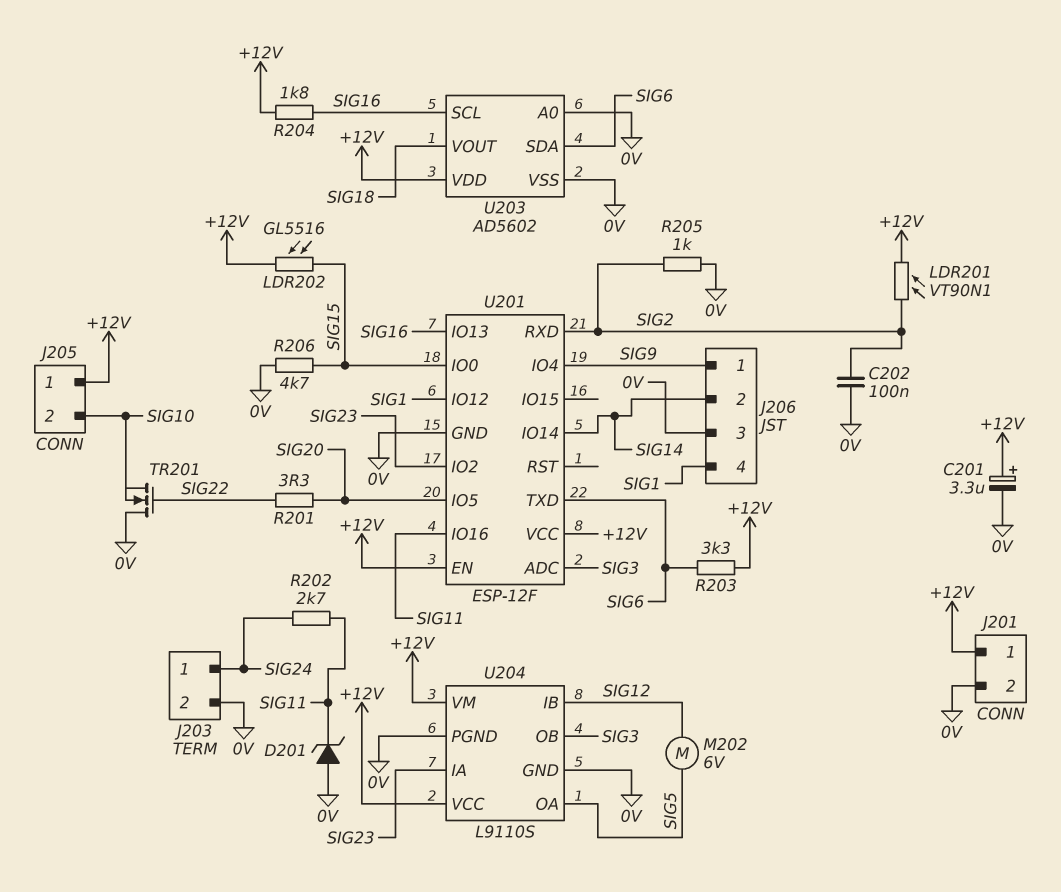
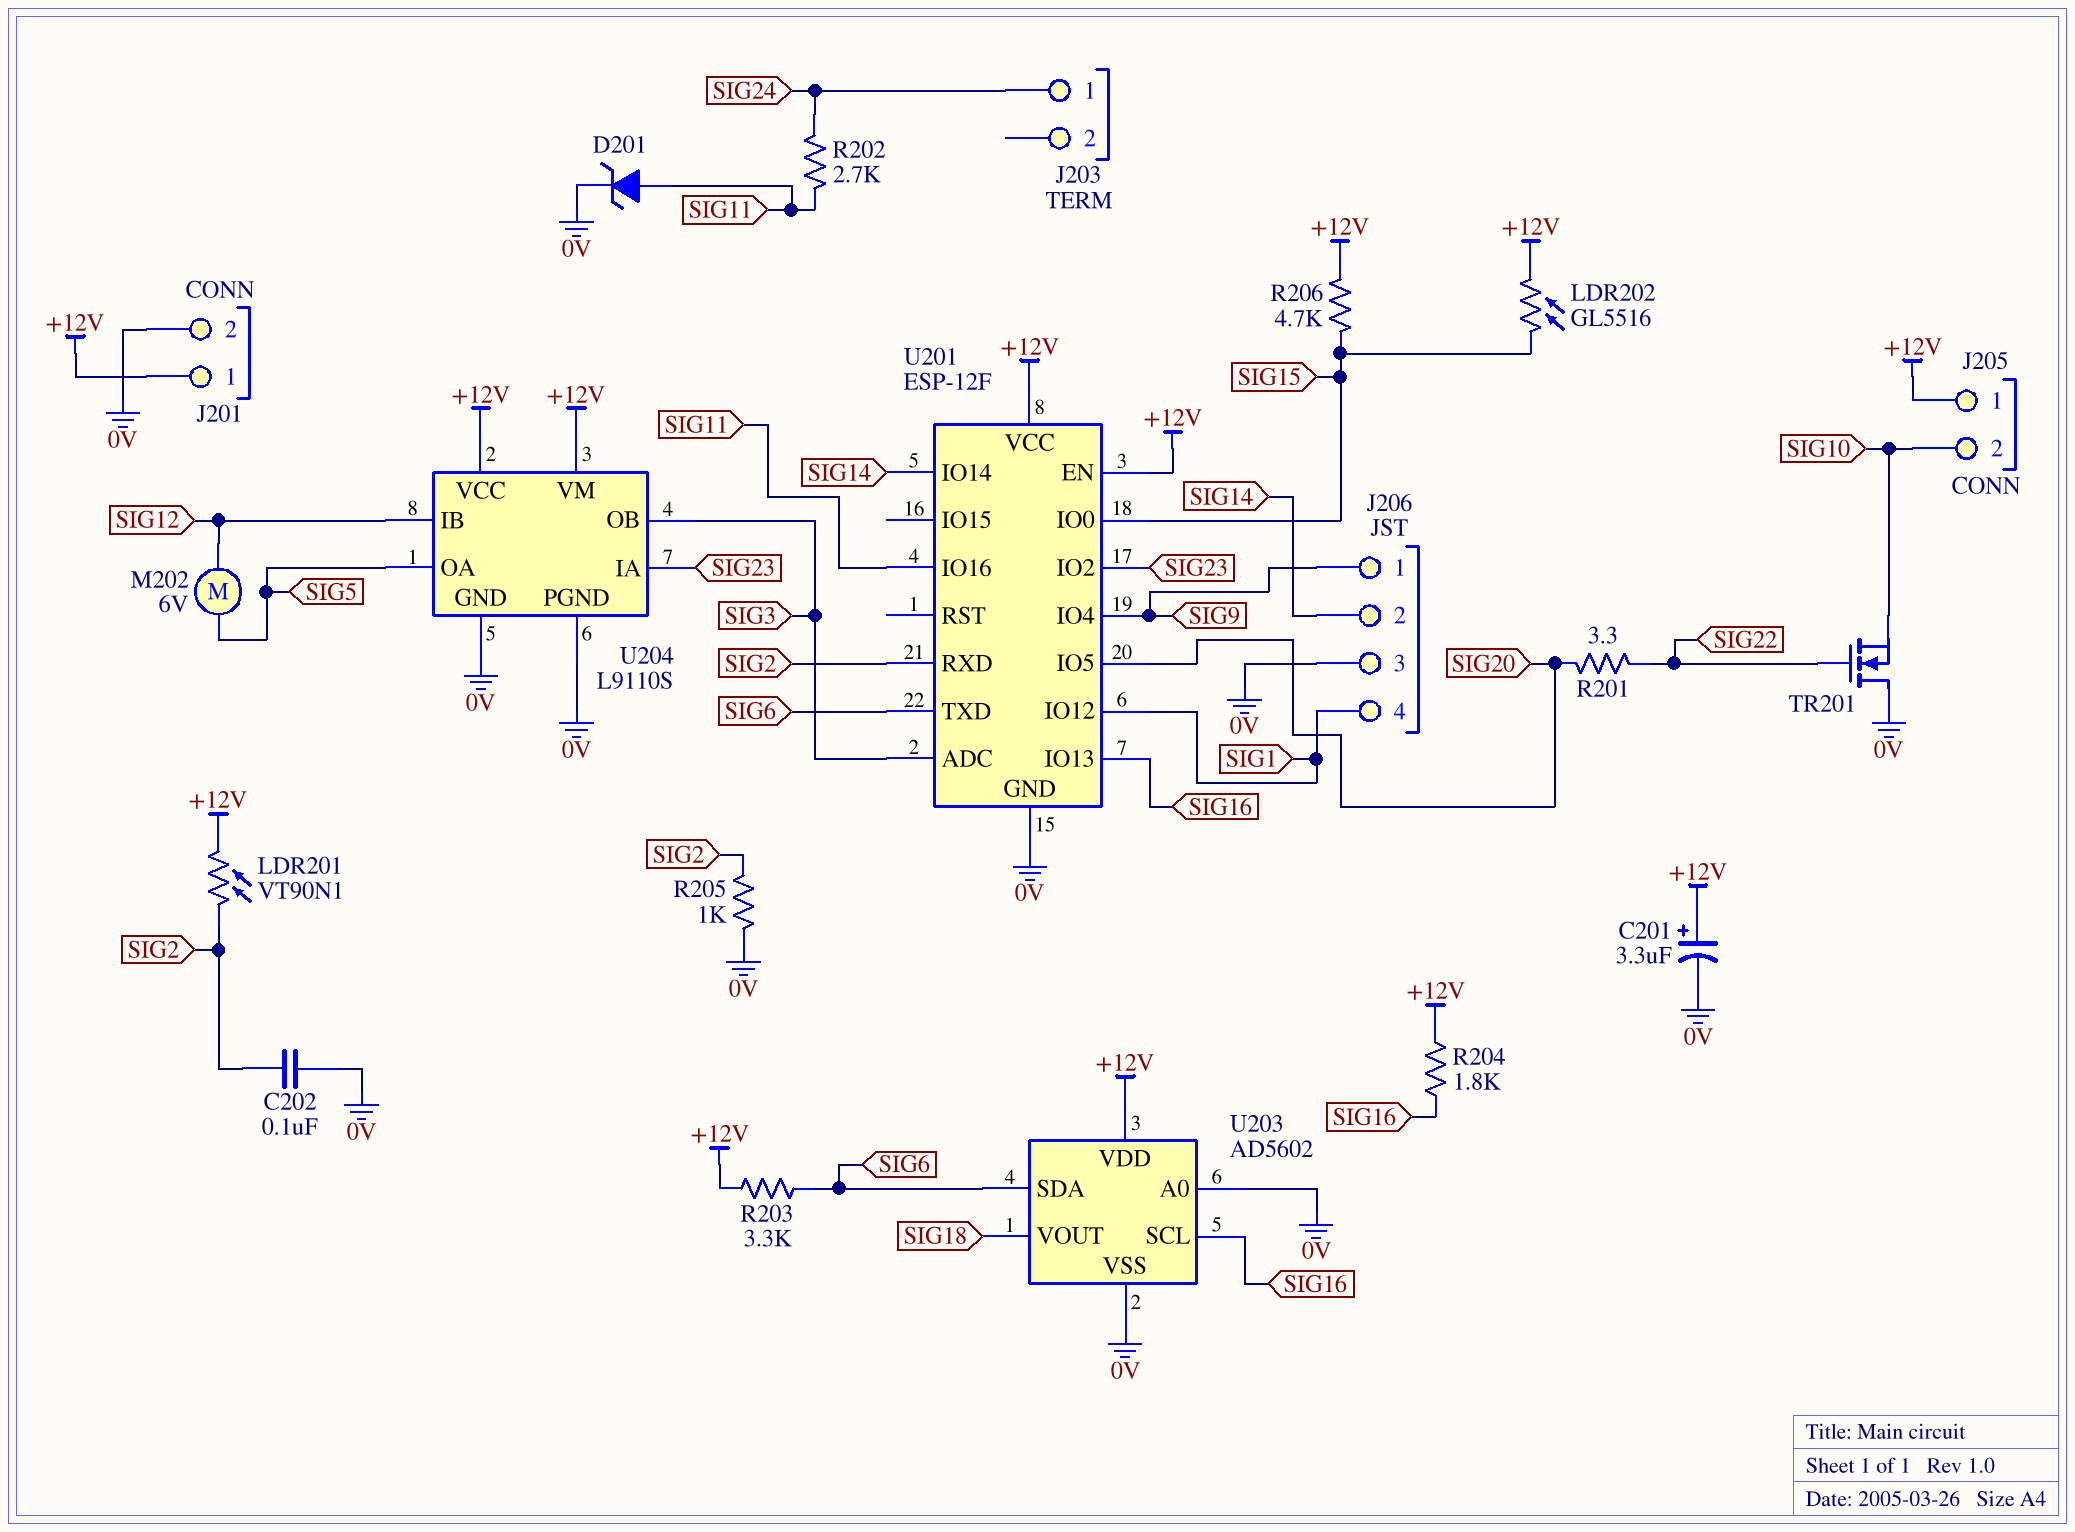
D201: zener (A 0V, K SIG11) -> zener (A SIG11, K 0V)
J203 pin 2: 0V -> none
R206: 4.7k (0V, SIG15) -> 4.7k (+12V, SIG15)

